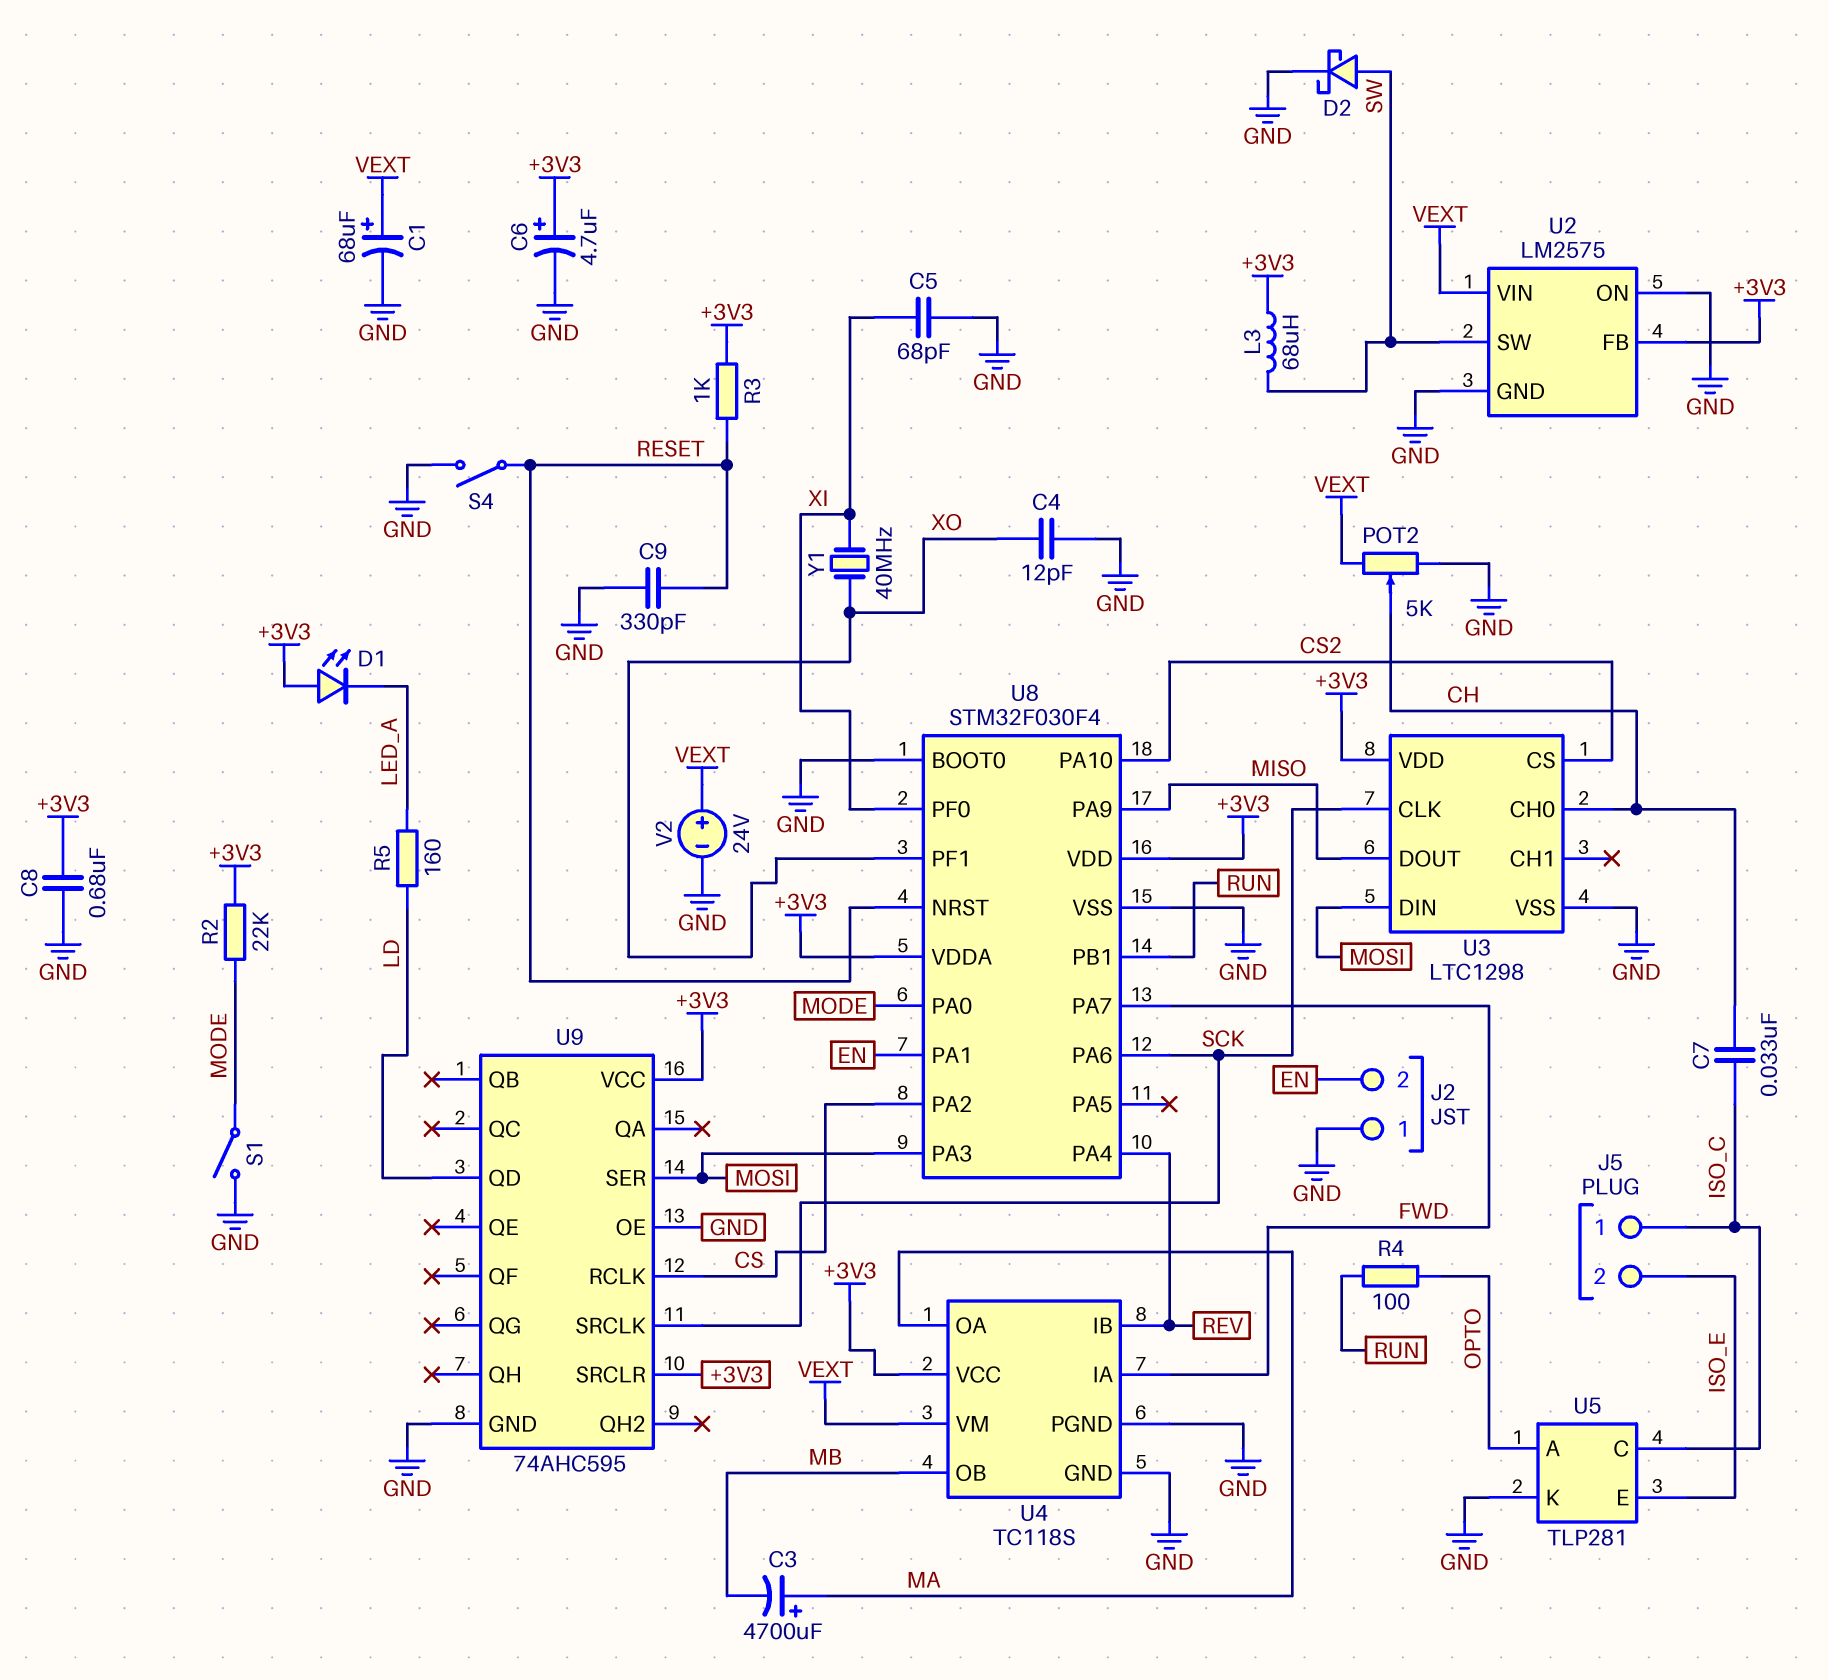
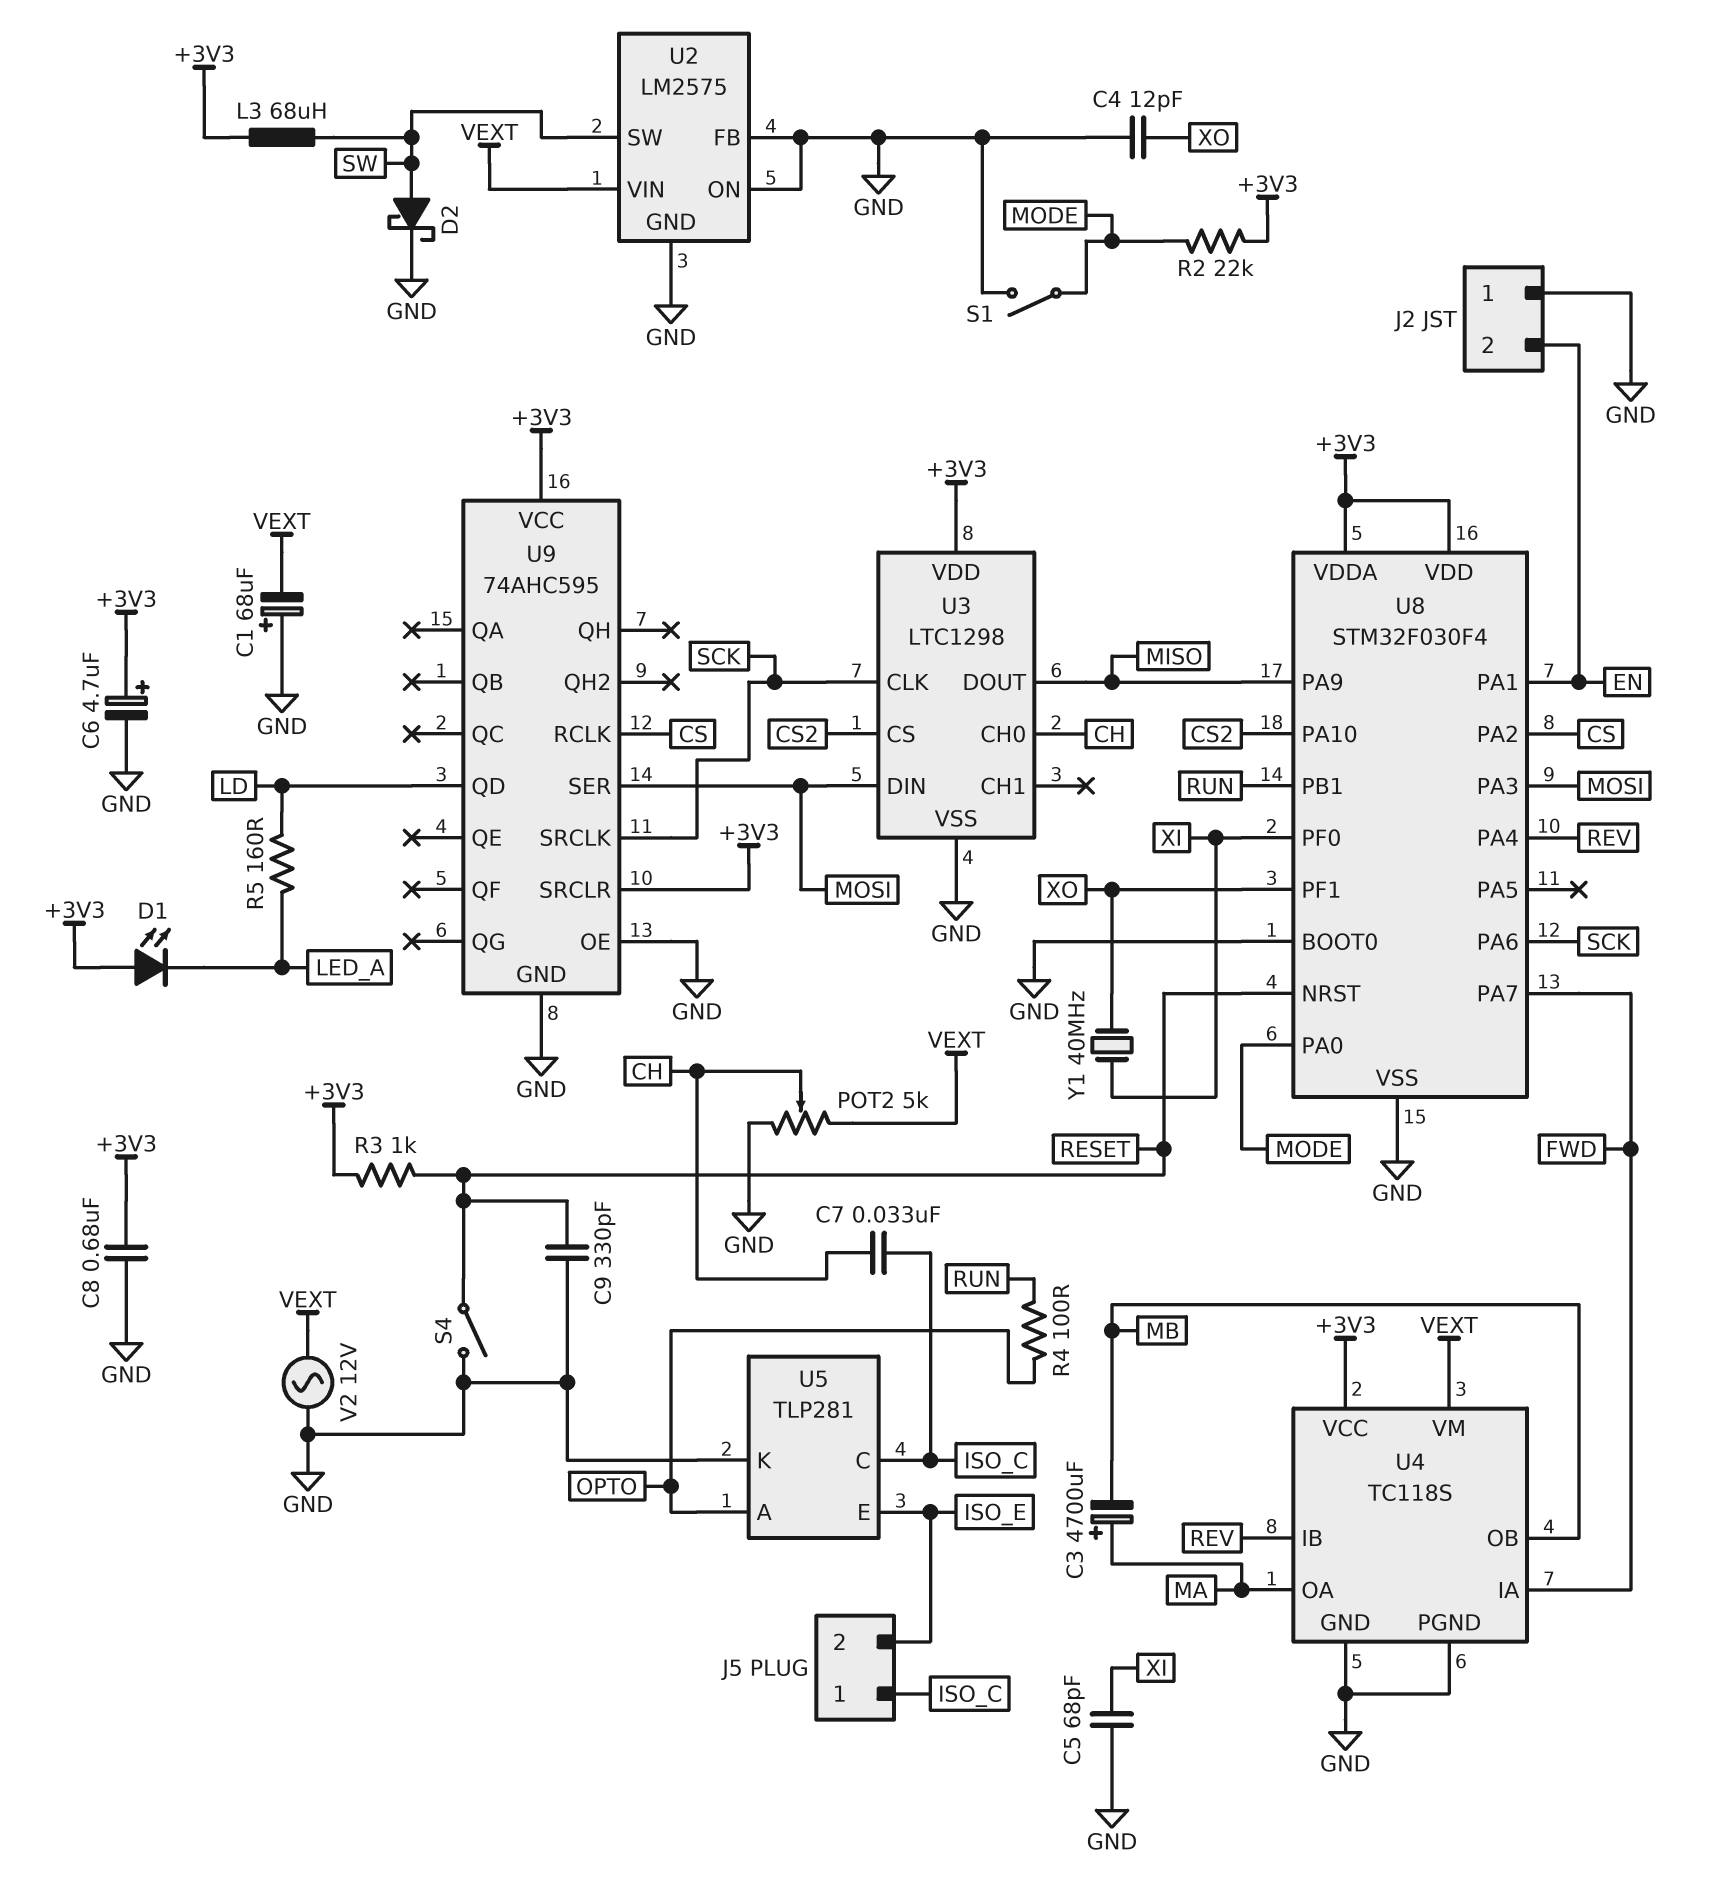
C1: 68uF (plus VEXT, minus GND) -> 68uF (plus GND, minus VEXT)
U2 pin FB: +3V3 -> GND
V2: 24V (plus VEXT, minus GND) -> AC 12V (GND, VEXT)

